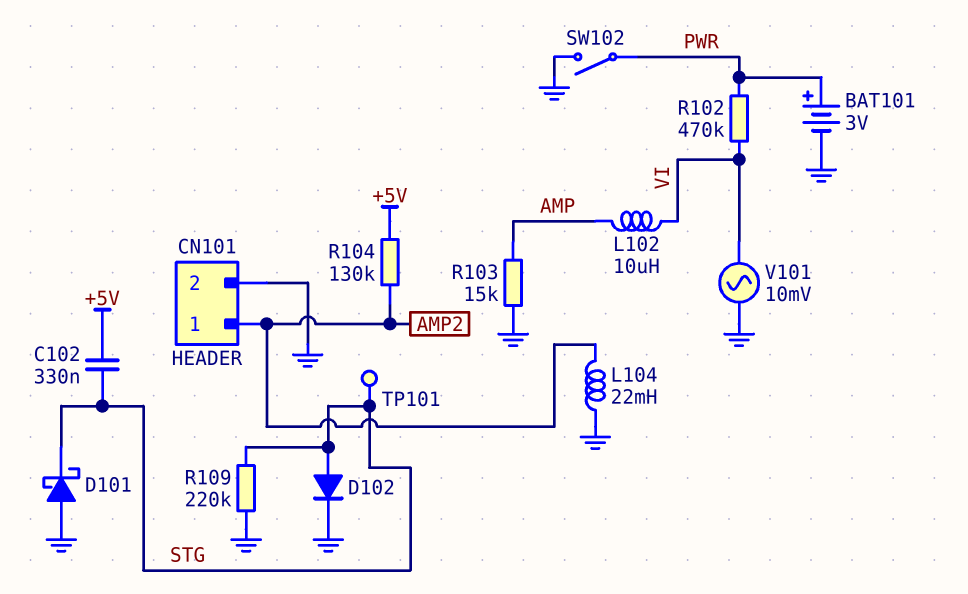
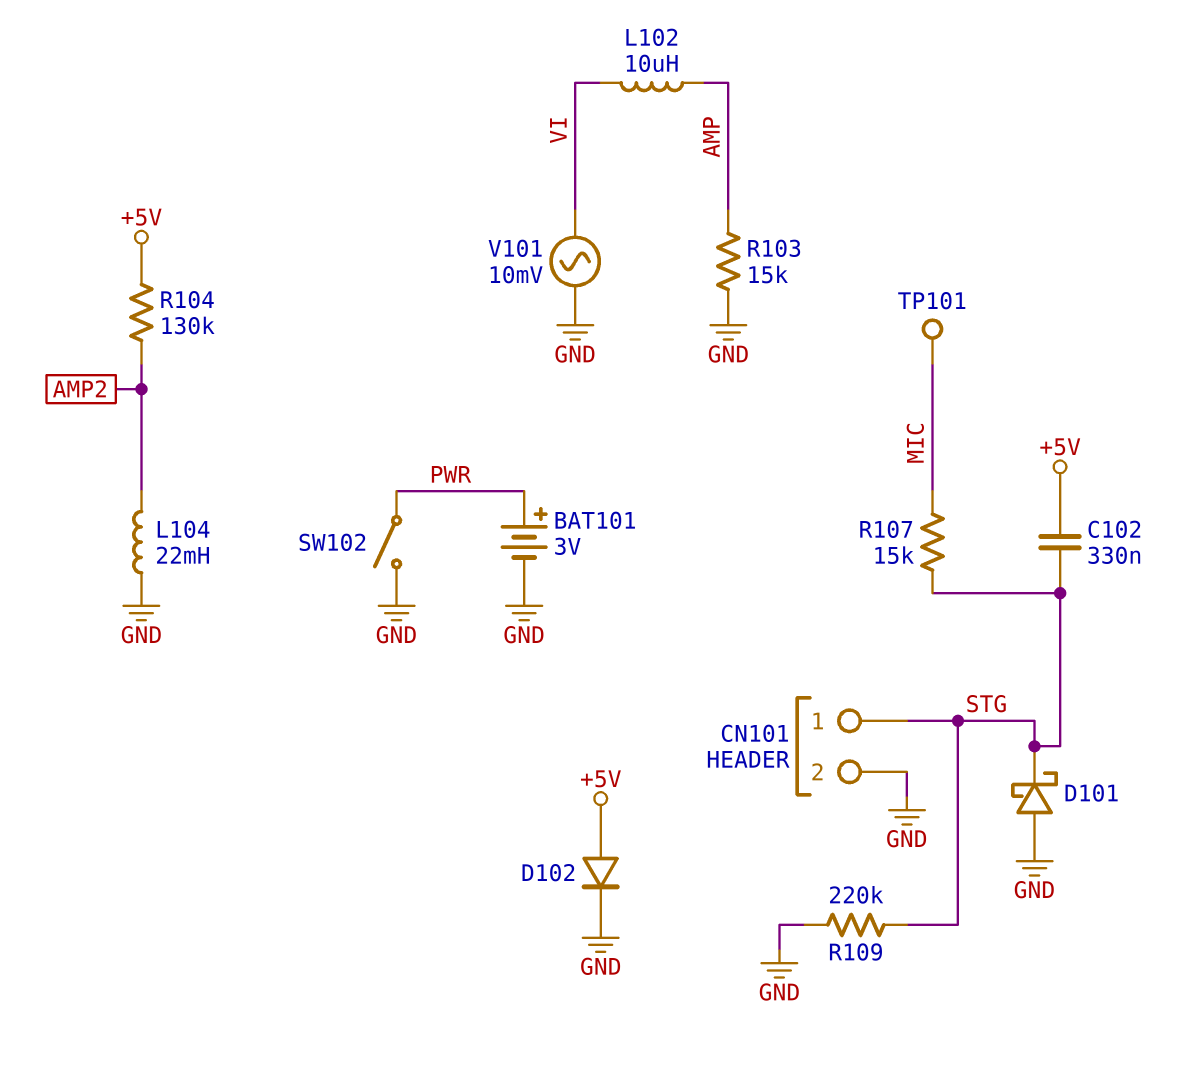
CN101 pin 1: AMP2 -> STG
D102: diode (A STG, K GND) -> diode (A +5V, K GND)
R102: 470k (PWR, VI) -> none
R107: none -> 15k (MIC, STG)
TP101: test point (STG) -> test point (MIC)

